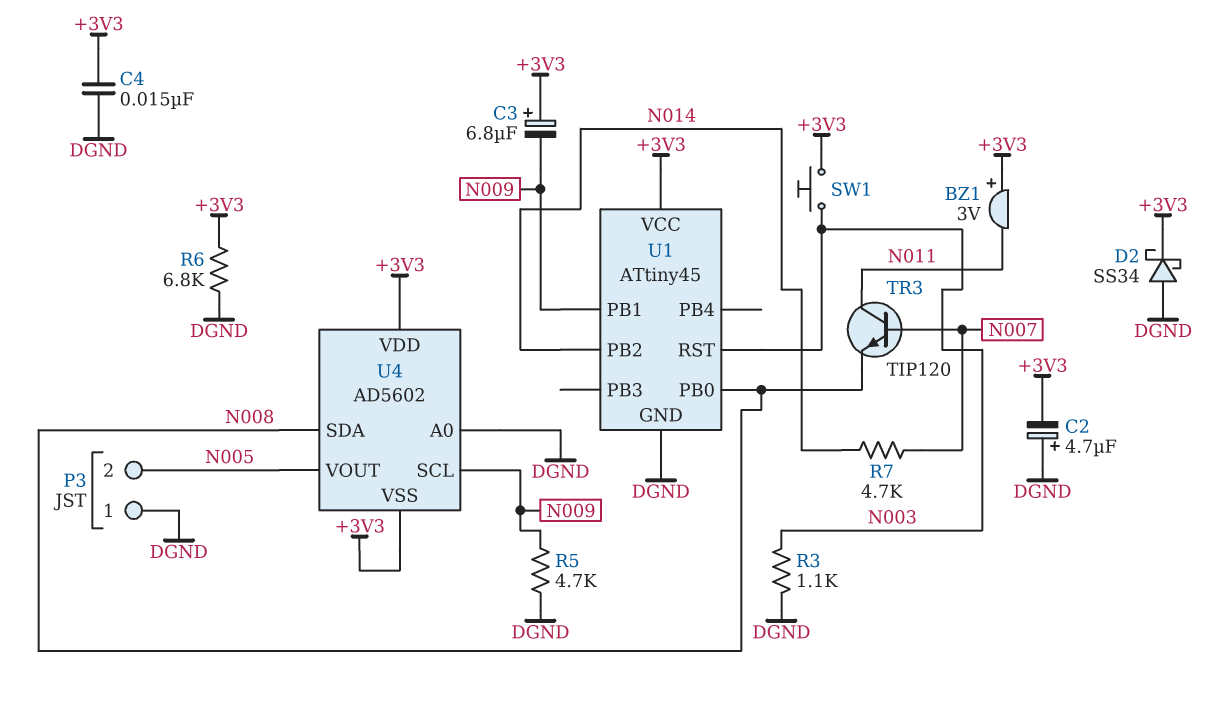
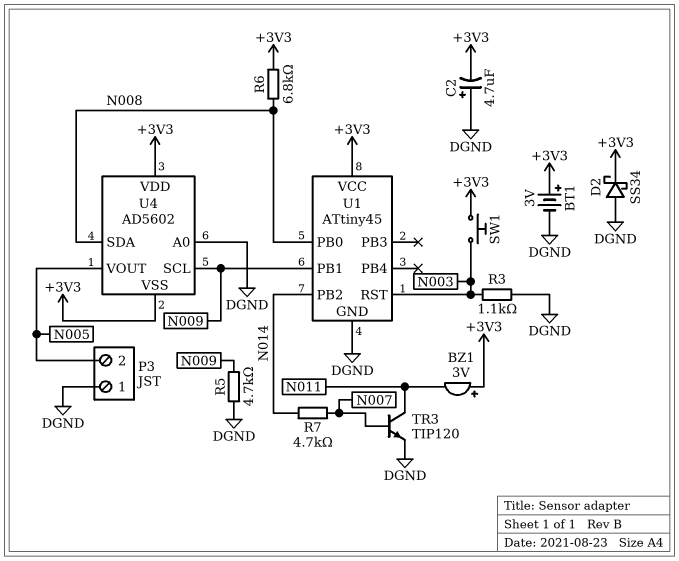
BT1: none -> 3V (plus +3V3, minus DGND)
C3: 6.8uF (plus +3V3, minus N009) -> none
C4: 15nF (+3V3, DGND) -> none
R6: 6.8k (+3V3, DGND) -> 6.8k (+3V3, N008)
TR3: NPN TIP120 (B N007, C N011, E N008) -> NPN TIP120 (B N007, C N011, E DGND)

